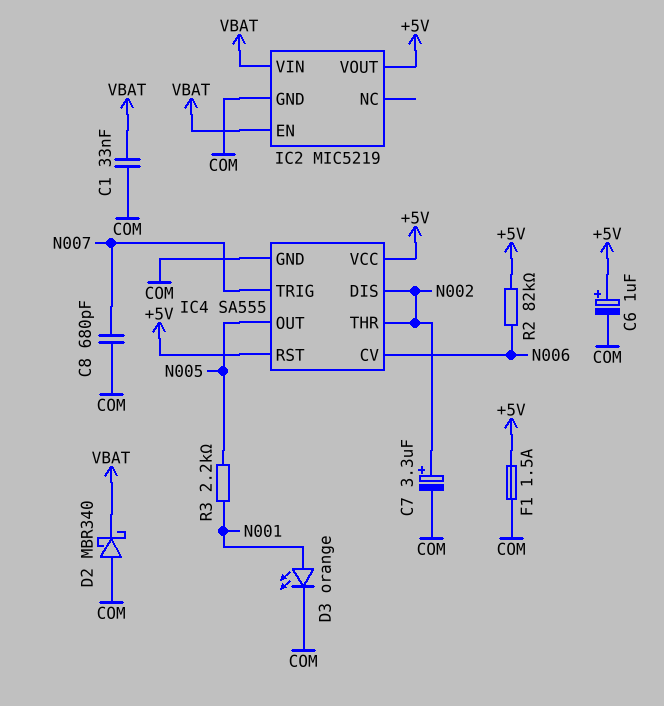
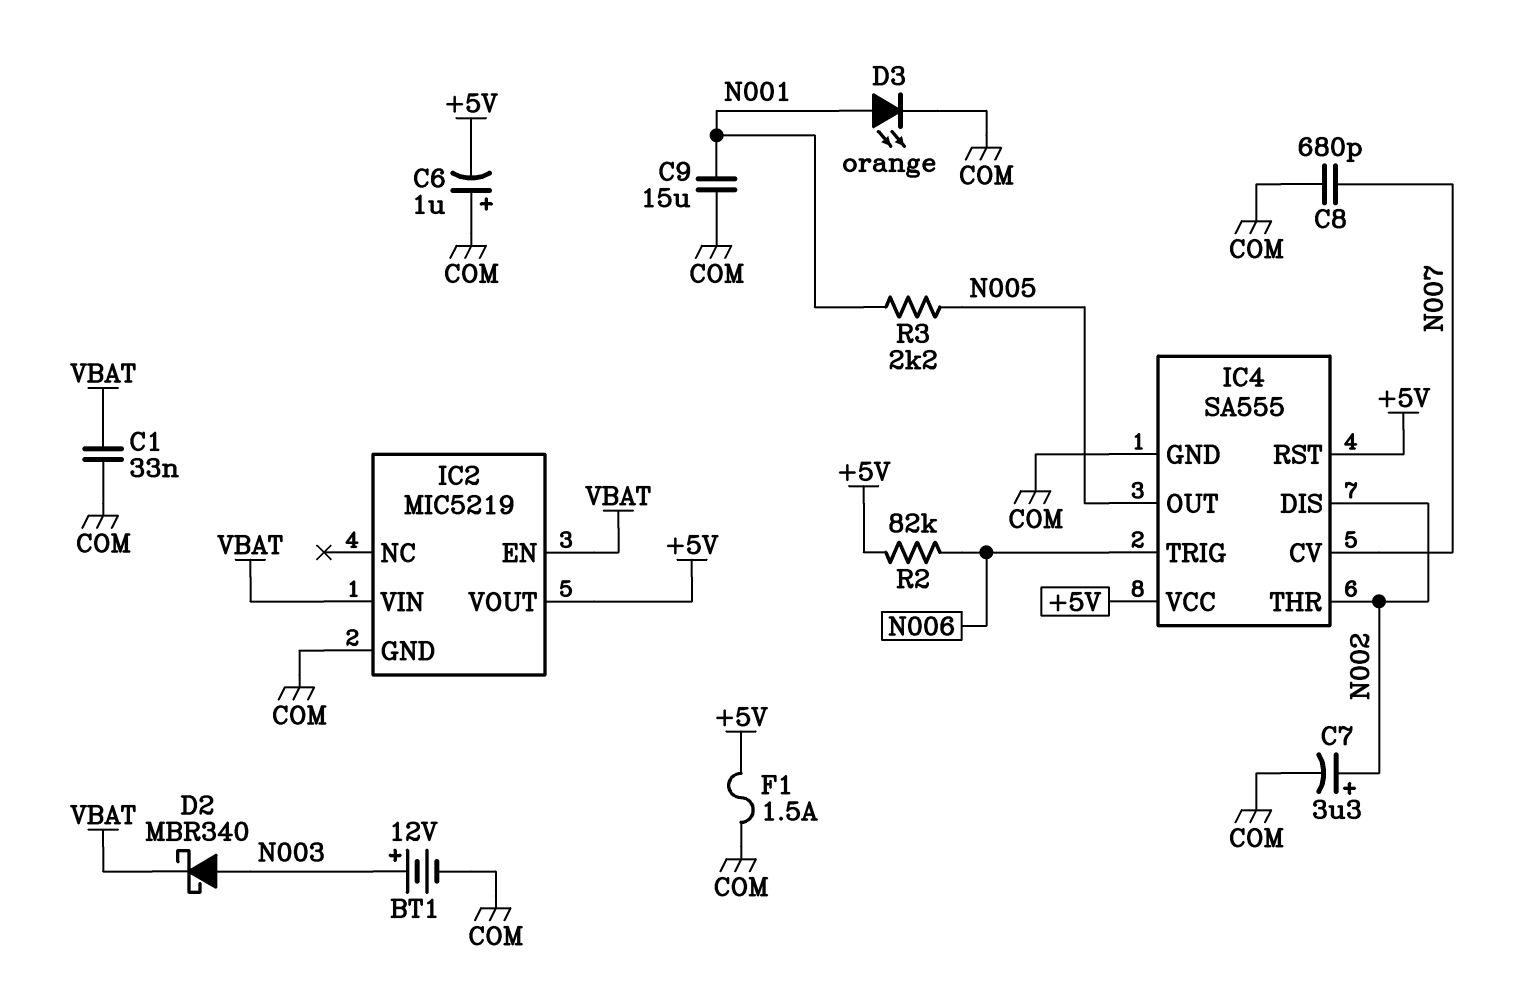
BT1: none -> 12V (plus N003, minus COM)
C6: 1uF (plus +5V, minus COM) -> 1uF (plus COM, minus +5V)
C9: none -> 15uF (COM, N001)
D2: schottky MBR340 (A COM, K VBAT) -> schottky MBR340 (A N003, K VBAT)
IC4 pin CV: N006 -> N007
IC4 pin TRIG: N007 -> N006

